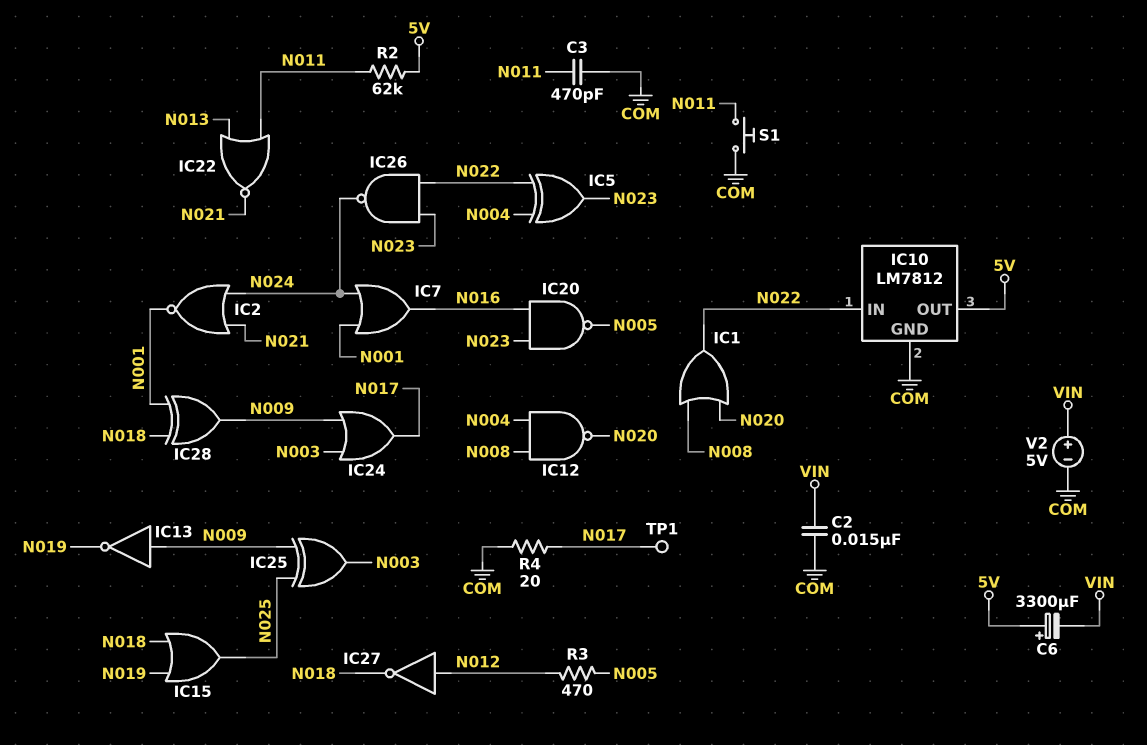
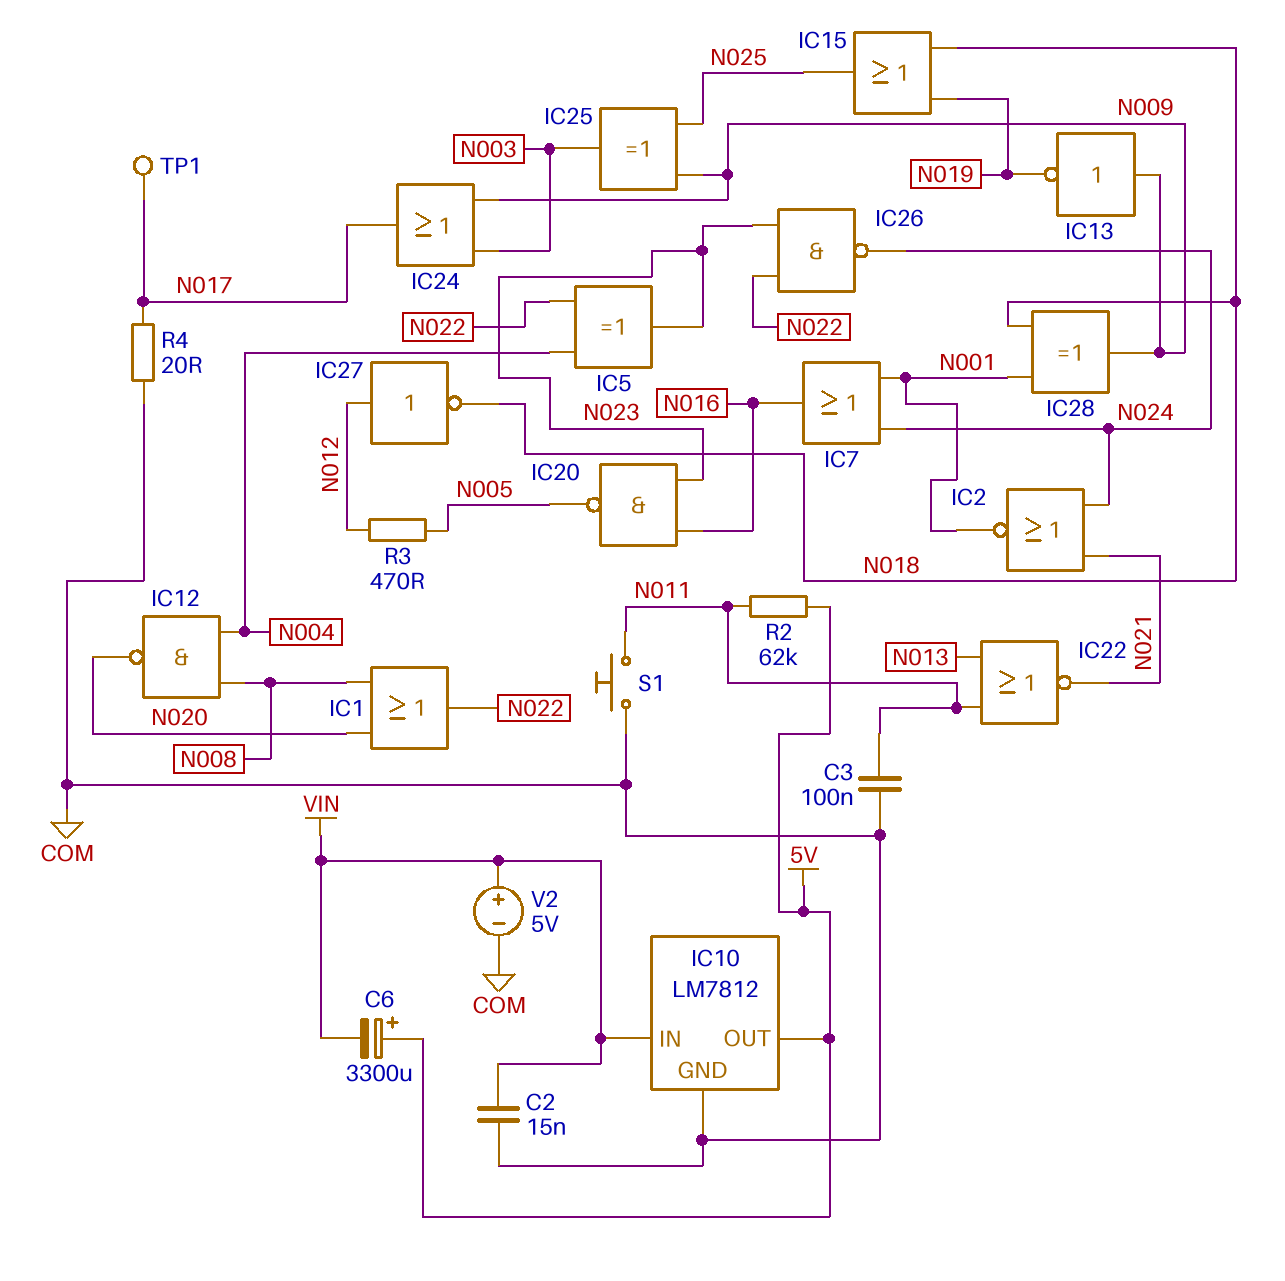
C3: 470pF (COM, N011) -> 100nF (COM, N011)
IC10 pin IN: N022 -> VIN

